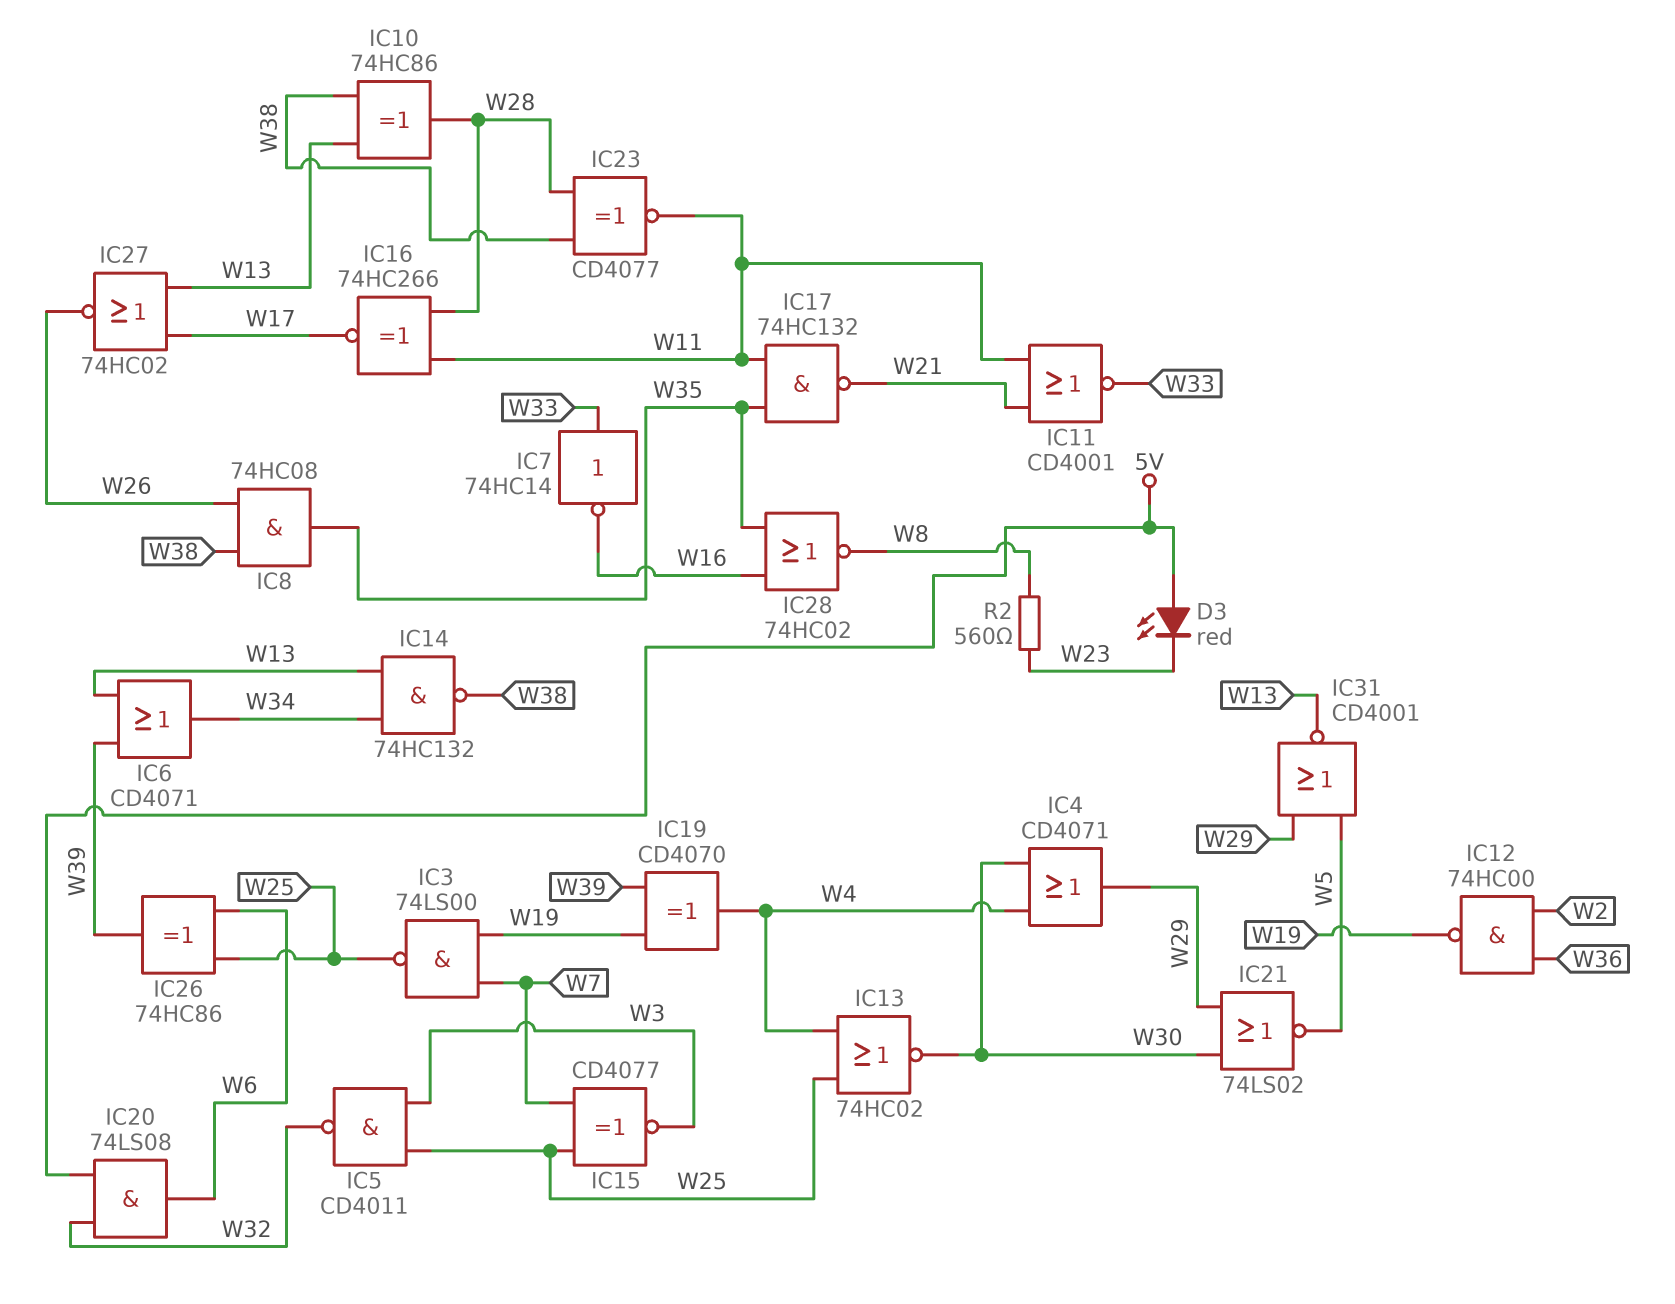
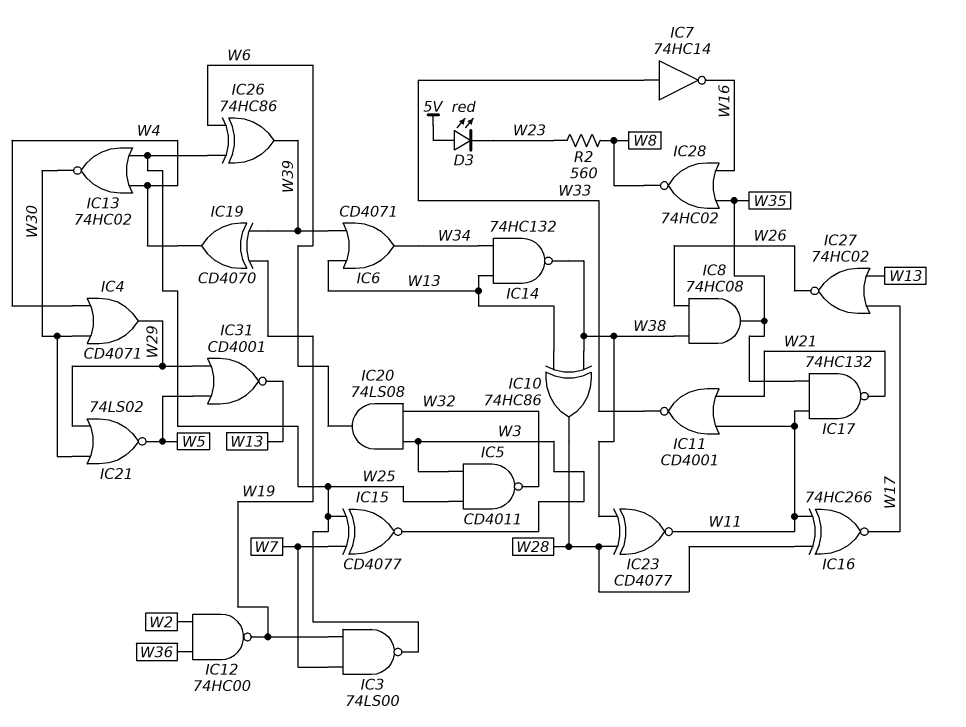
IC20: AND 74LS08 (in 5V, in W32, out W6) -> AND 74LS08 (in W3, in W32, out W6)

